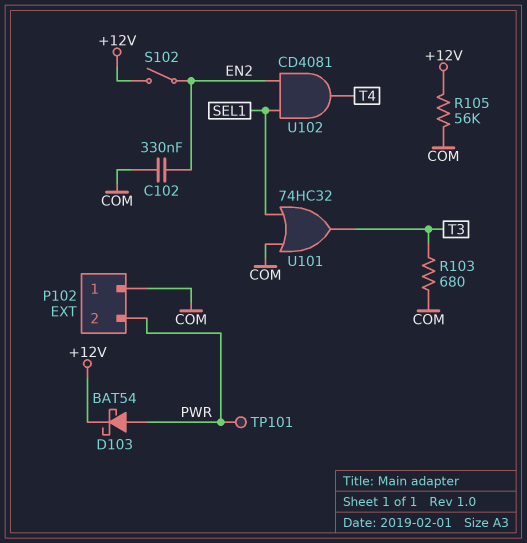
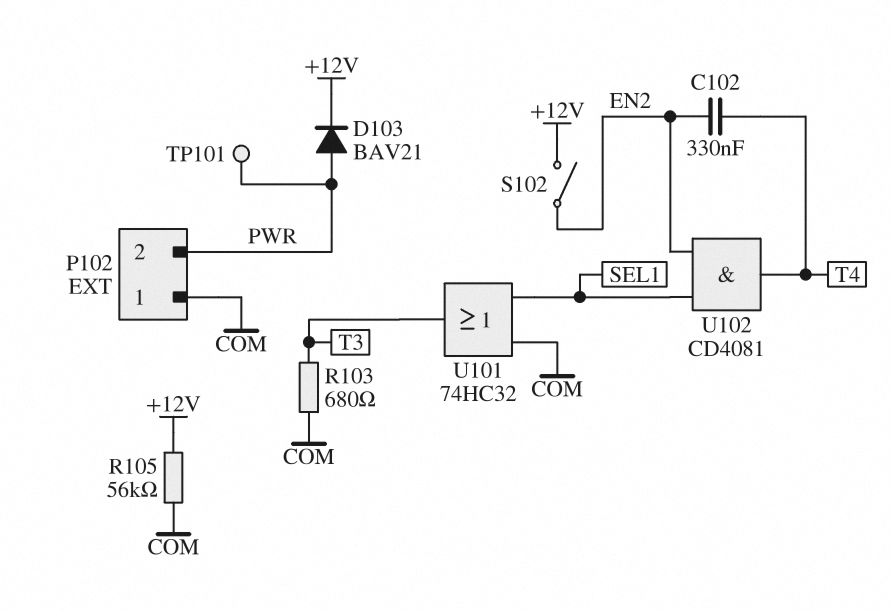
C102: 330nF (COM, EN2) -> 330nF (EN2, T4)
D103: schottky BAT54 (A PWR, K +12V) -> diode BAV21 (A PWR, K +12V)

